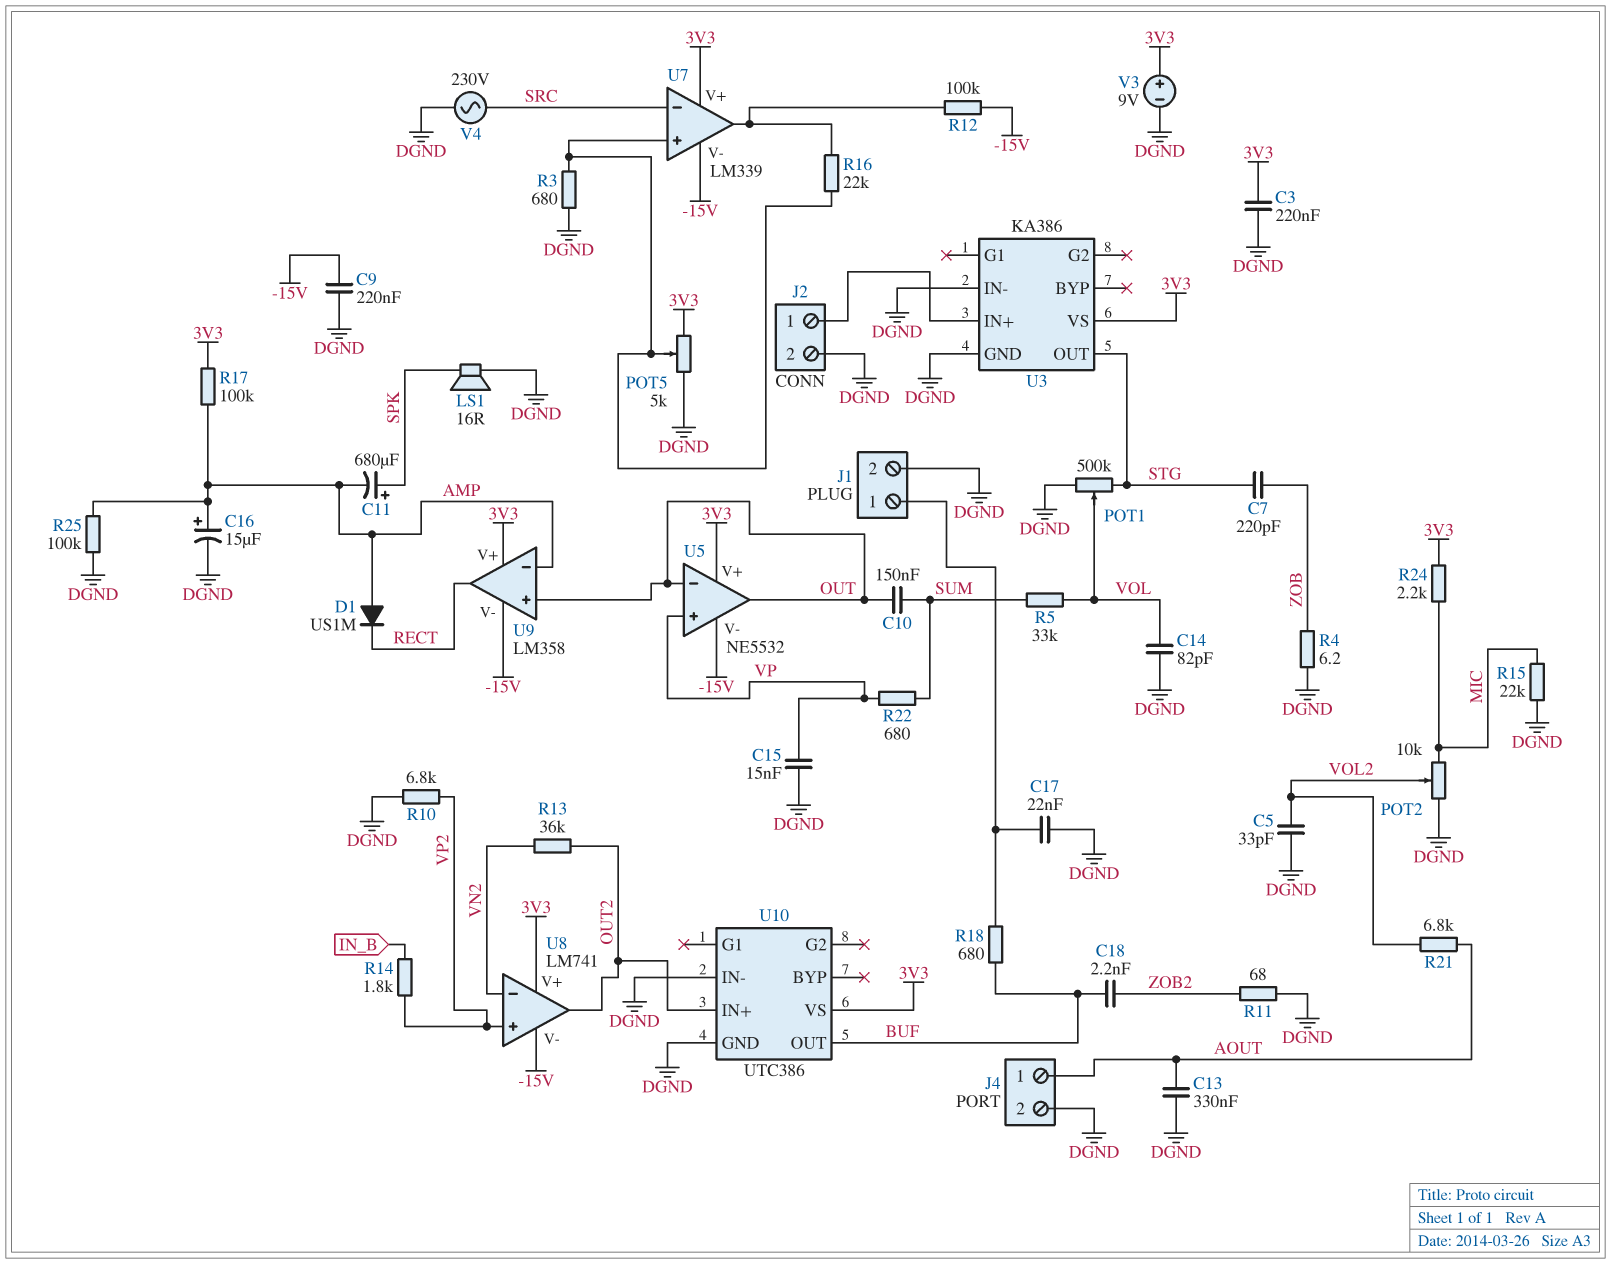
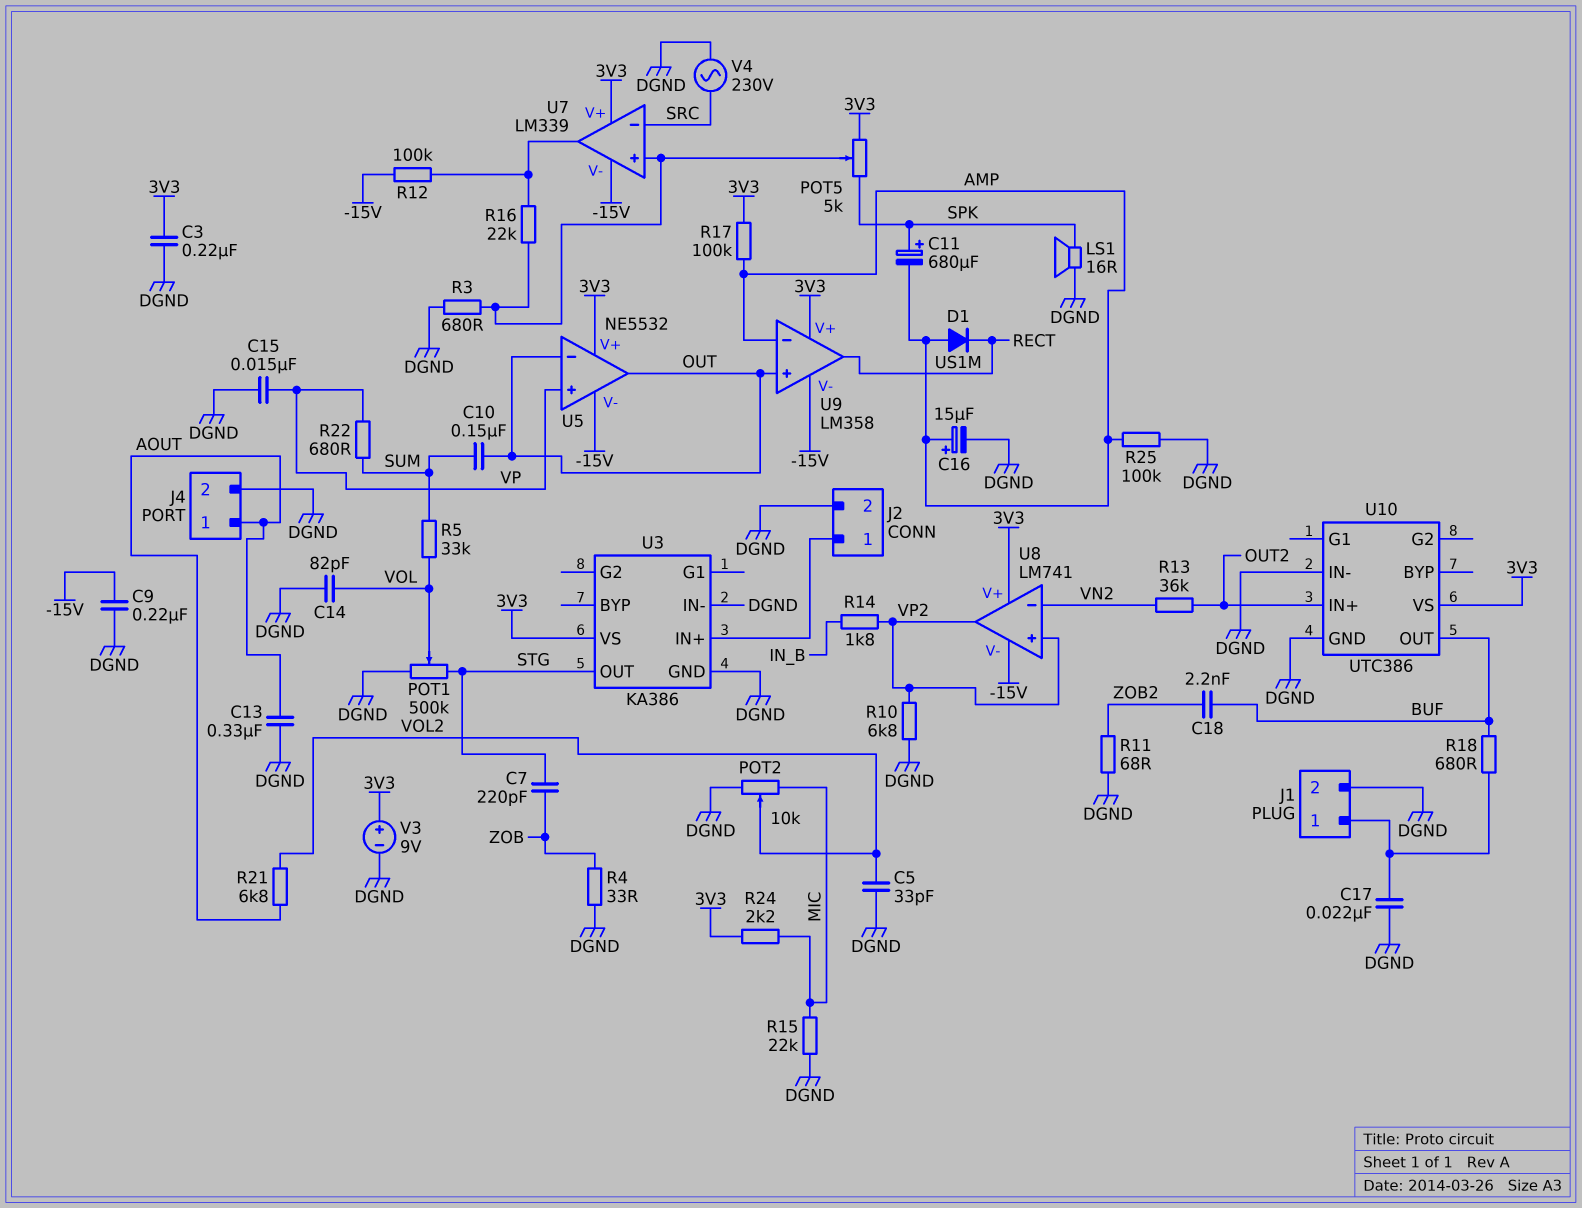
POT5: 5k (3V3, DGND, wiper U7/in+) -> 5k (3V3, SPK, wiper U7/in+)
R4: 6.2 (DGND, ZOB) -> 33 (DGND, ZOB)
U8 pin out: OUT2 -> VP2

